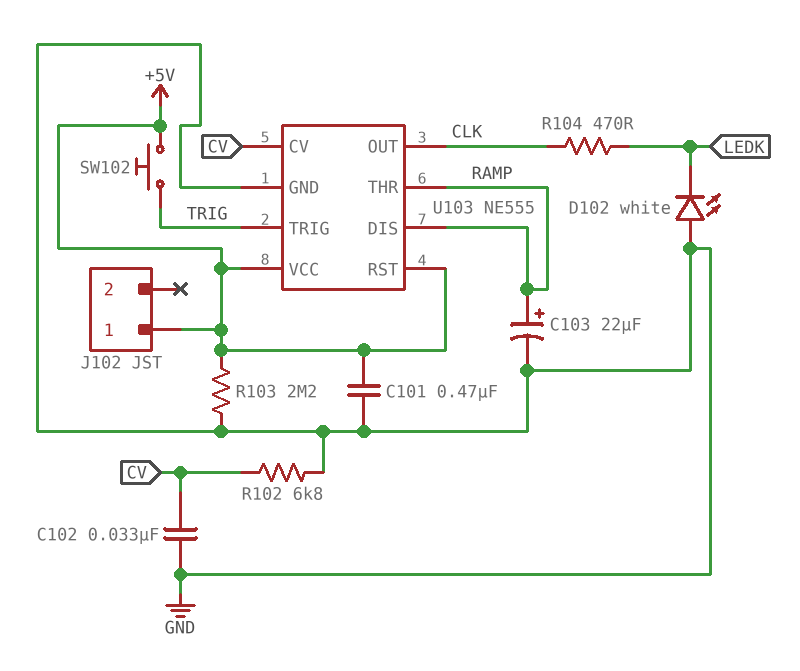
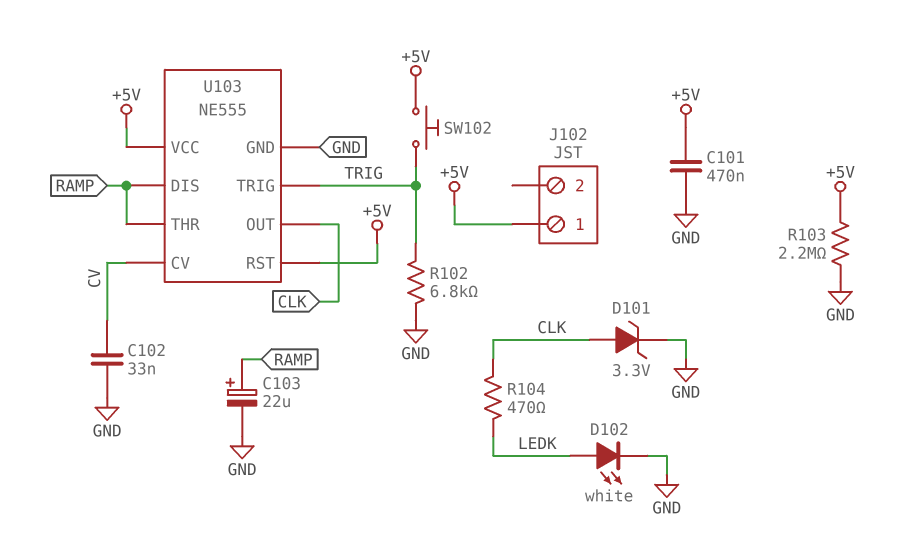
D101: none -> zener 3.3V (A CLK, K GND)
D102: LED white (A GND, K LEDK) -> LED white (A LEDK, K GND)
R102: 6.8k (CV, GND) -> 6.8k (GND, TRIG)

